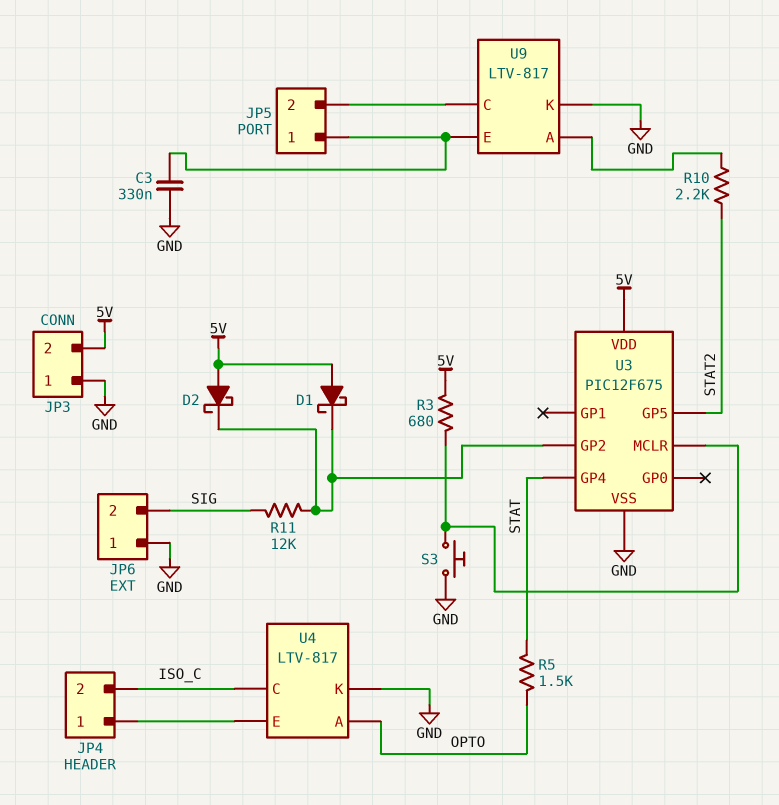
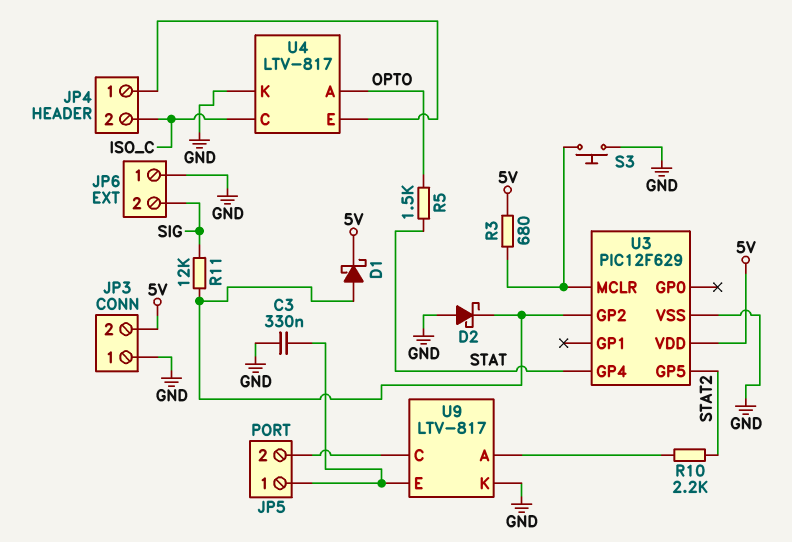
D1: schottky (A 5V, K U3/GP2) -> schottky (A U3/GP2, K 5V)
D2: schottky (A 5V, K U3/GP2) -> schottky (A GND, K U3/GP2)
U3: PIC12F675 -> PIC12F629

